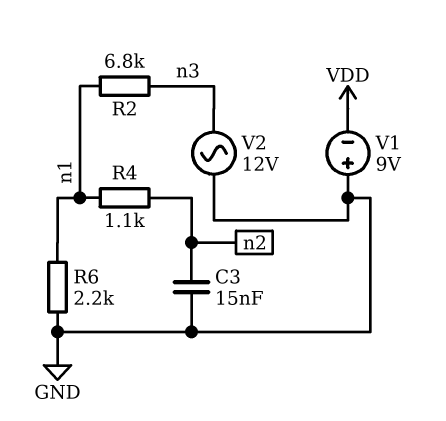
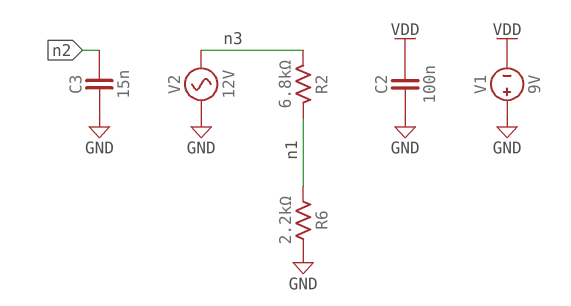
C2: none -> 100nF (GND, VDD)
R4: 1.1k (n1, n2) -> none

